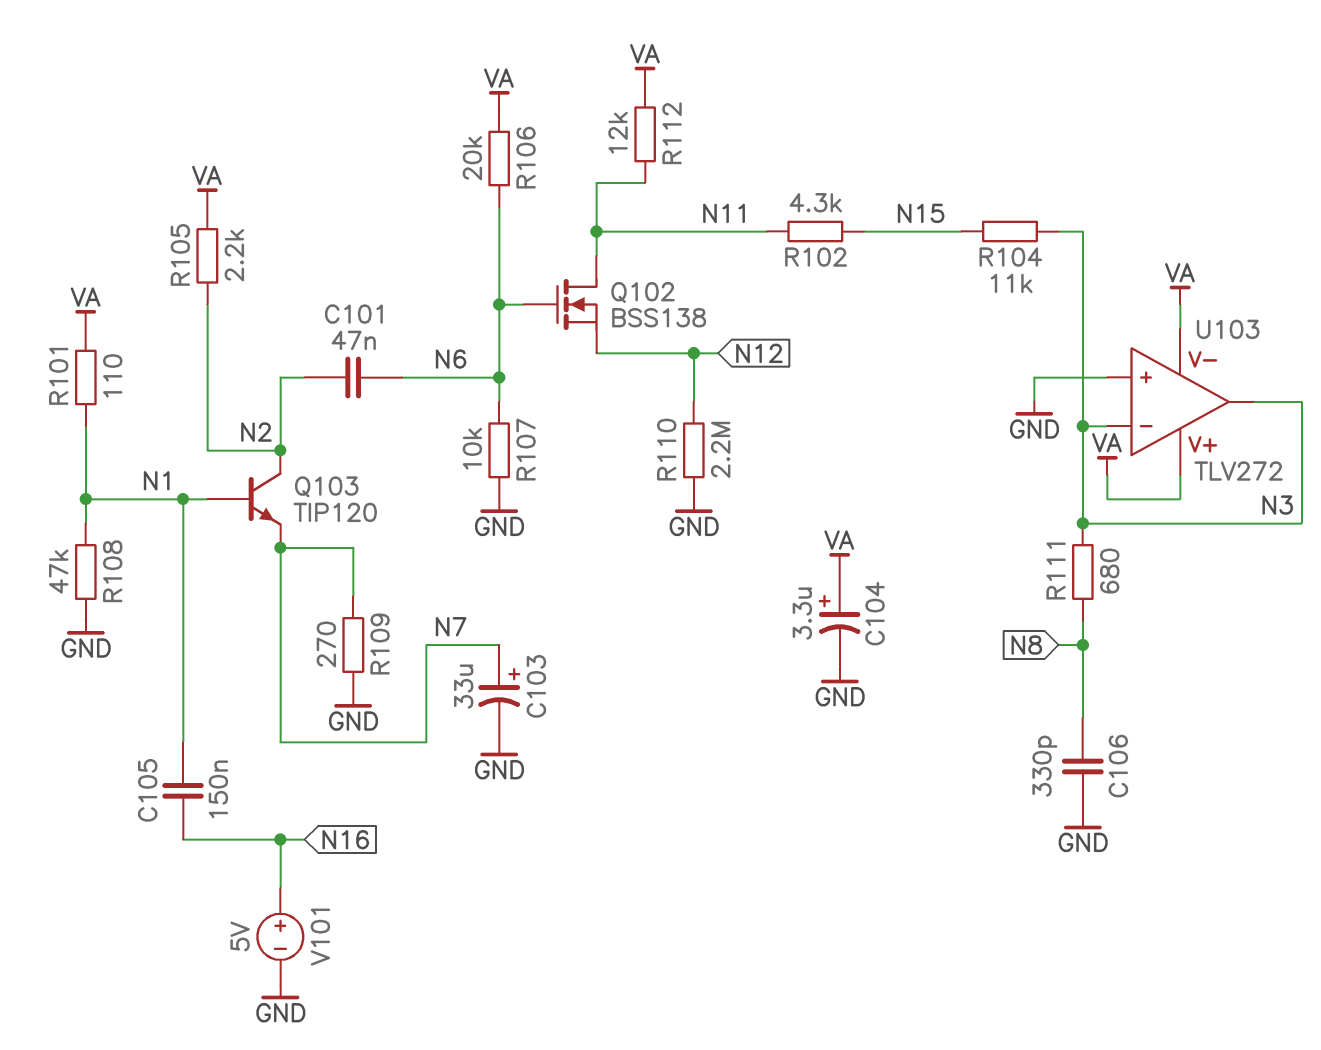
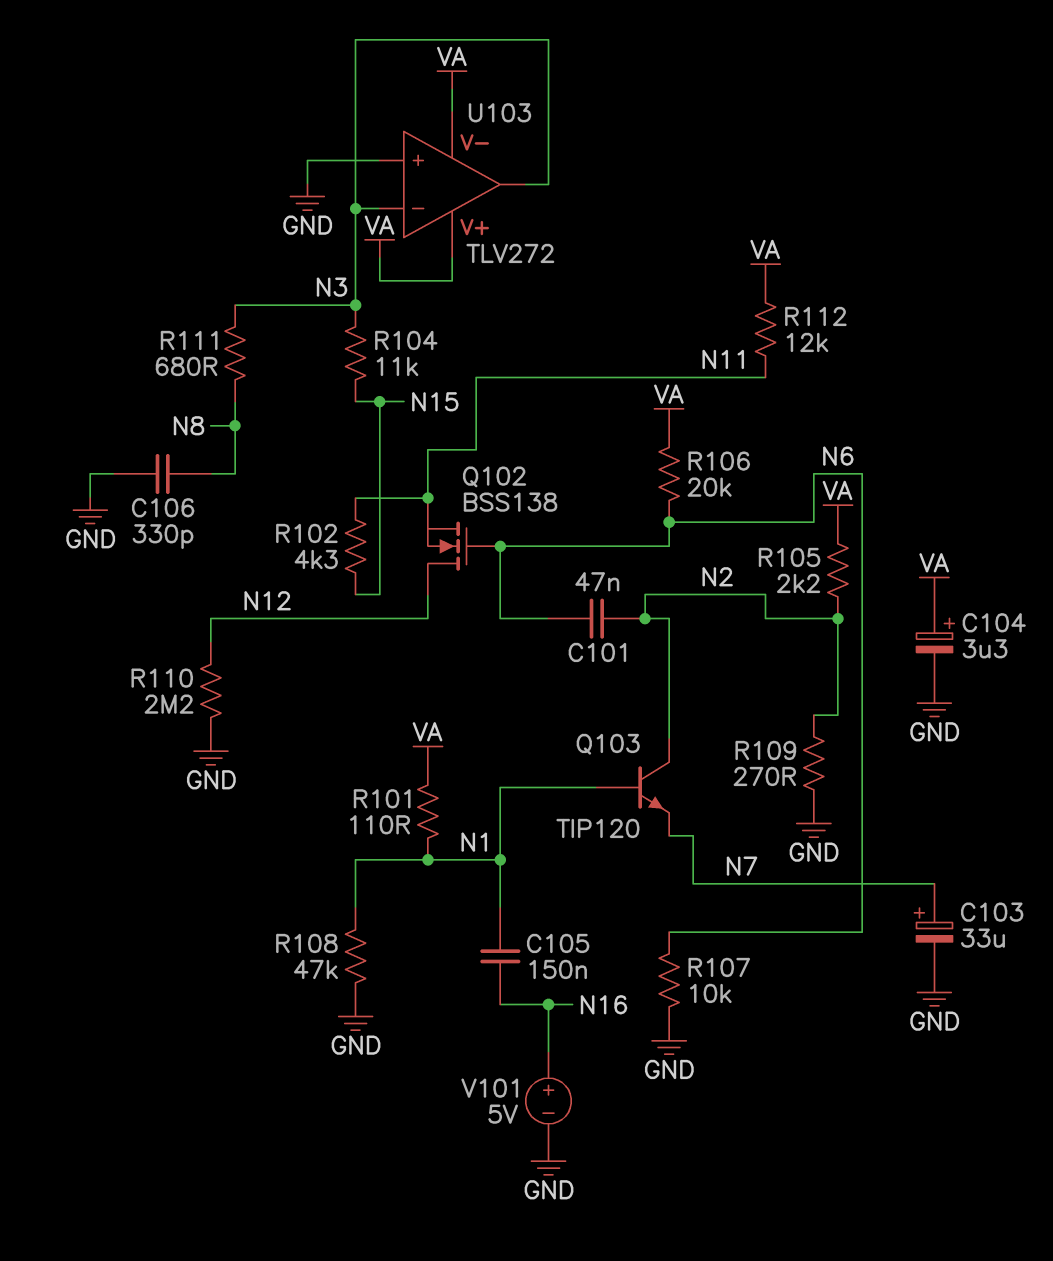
Q102: NMOS BSS138 (G N6, D N11, S N12) -> NMOS BSS138 (G N6, D N12, S N11)
R109: 270 (GND, N7) -> 270 (GND, N2)

